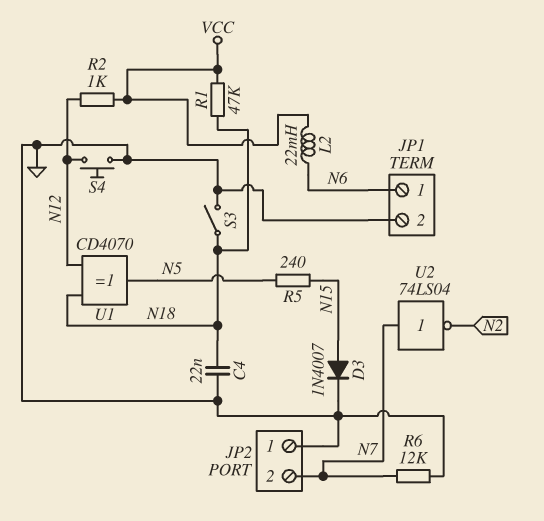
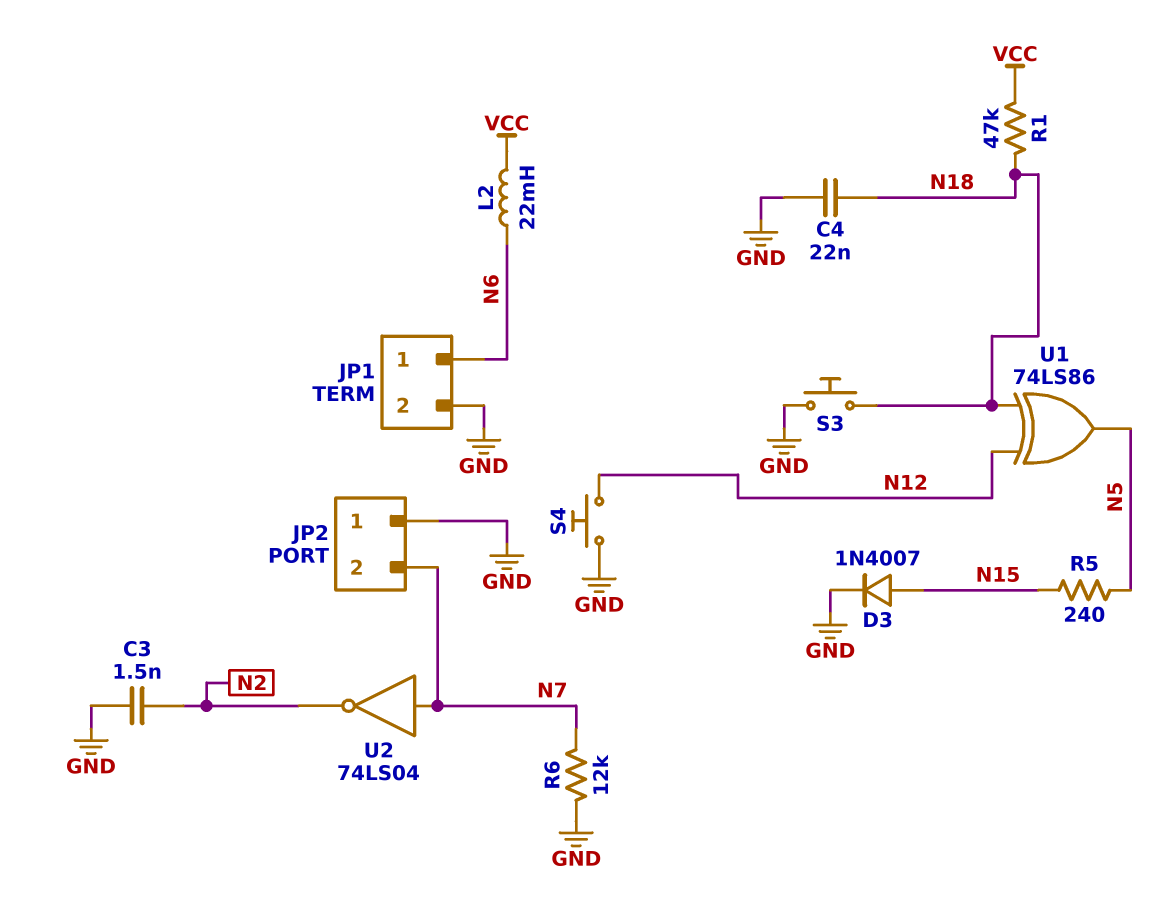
C3: none -> 1.5nF (GND, N2)
R2: 1k (N12, VCC) -> none
S3: switch (GND, N18) -> button (GND, N18)
U1: XOR CD4070 (in N12, in N18, out N5) -> XOR 74LS86 (in N12, in N18, out N5)

